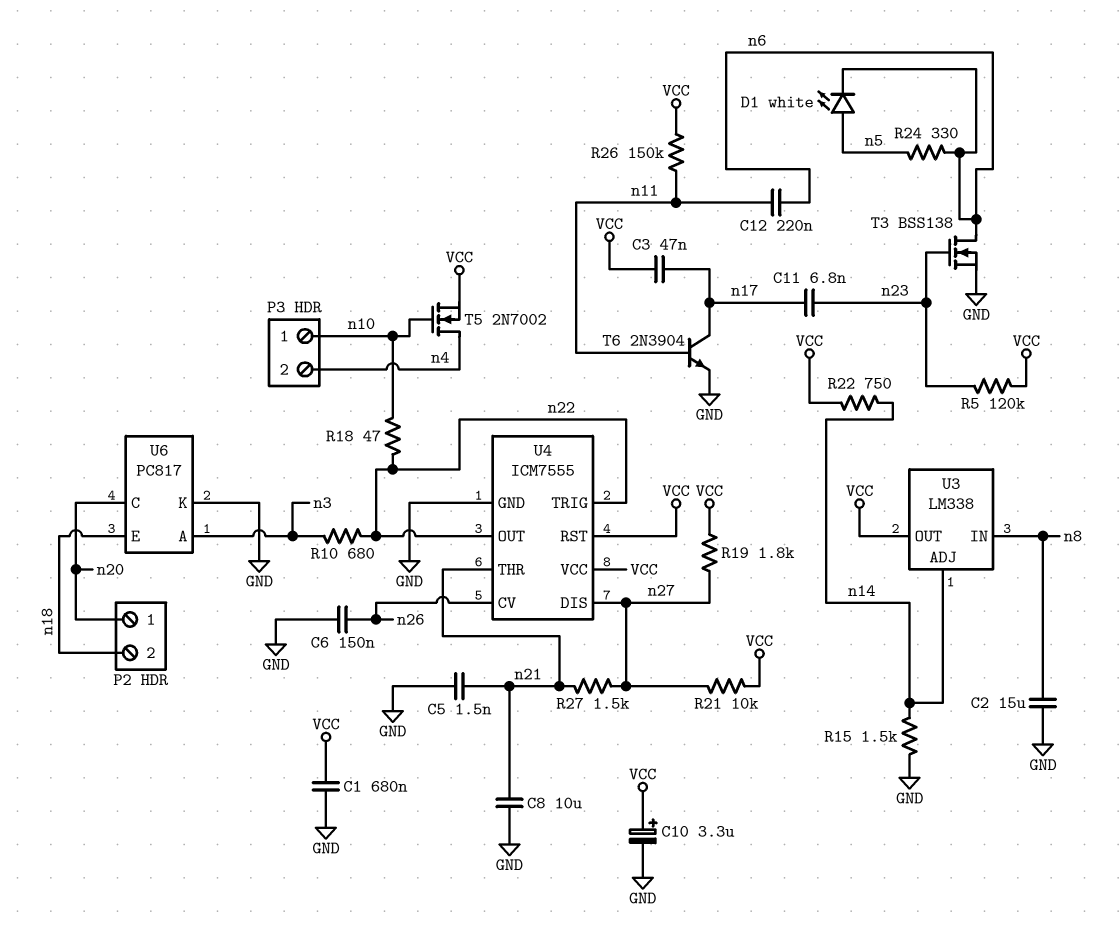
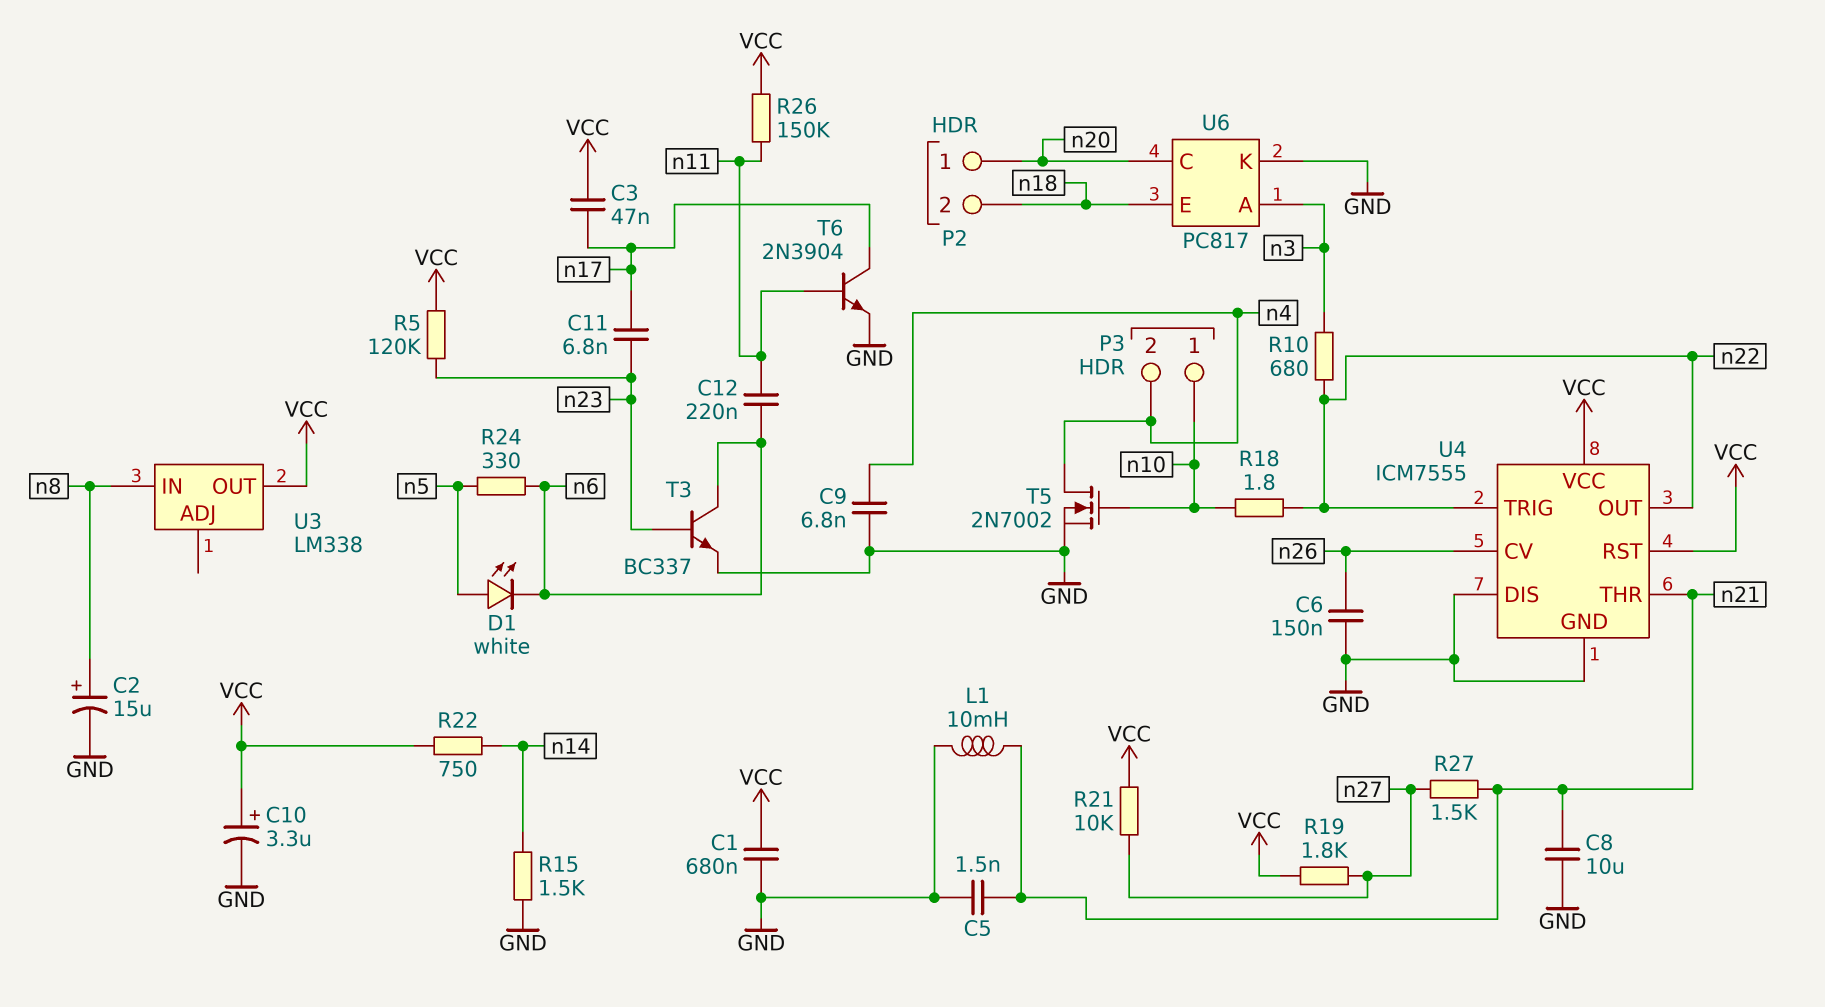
C2: 15uF (GND, n8) -> 15uF (plus n8, minus GND)
C9: none -> 6.8nF (GND, n4)
L1: none -> 10mH (GND, n21)
R18: 47 (n10, n22) -> 1.8 (n10, n22)
T3: NMOS BSS138 (G n23, D n6, S GND) -> NPN BC337 (B n23, C n6, E GND)
T5: NMOS 2N7002 (G n10, D n4, S VCC) -> NMOS 2N7002 (G n10, D n4, S GND)
U3 pin ADJ: n14 -> none
U4 pin DIS: n27 -> GND

